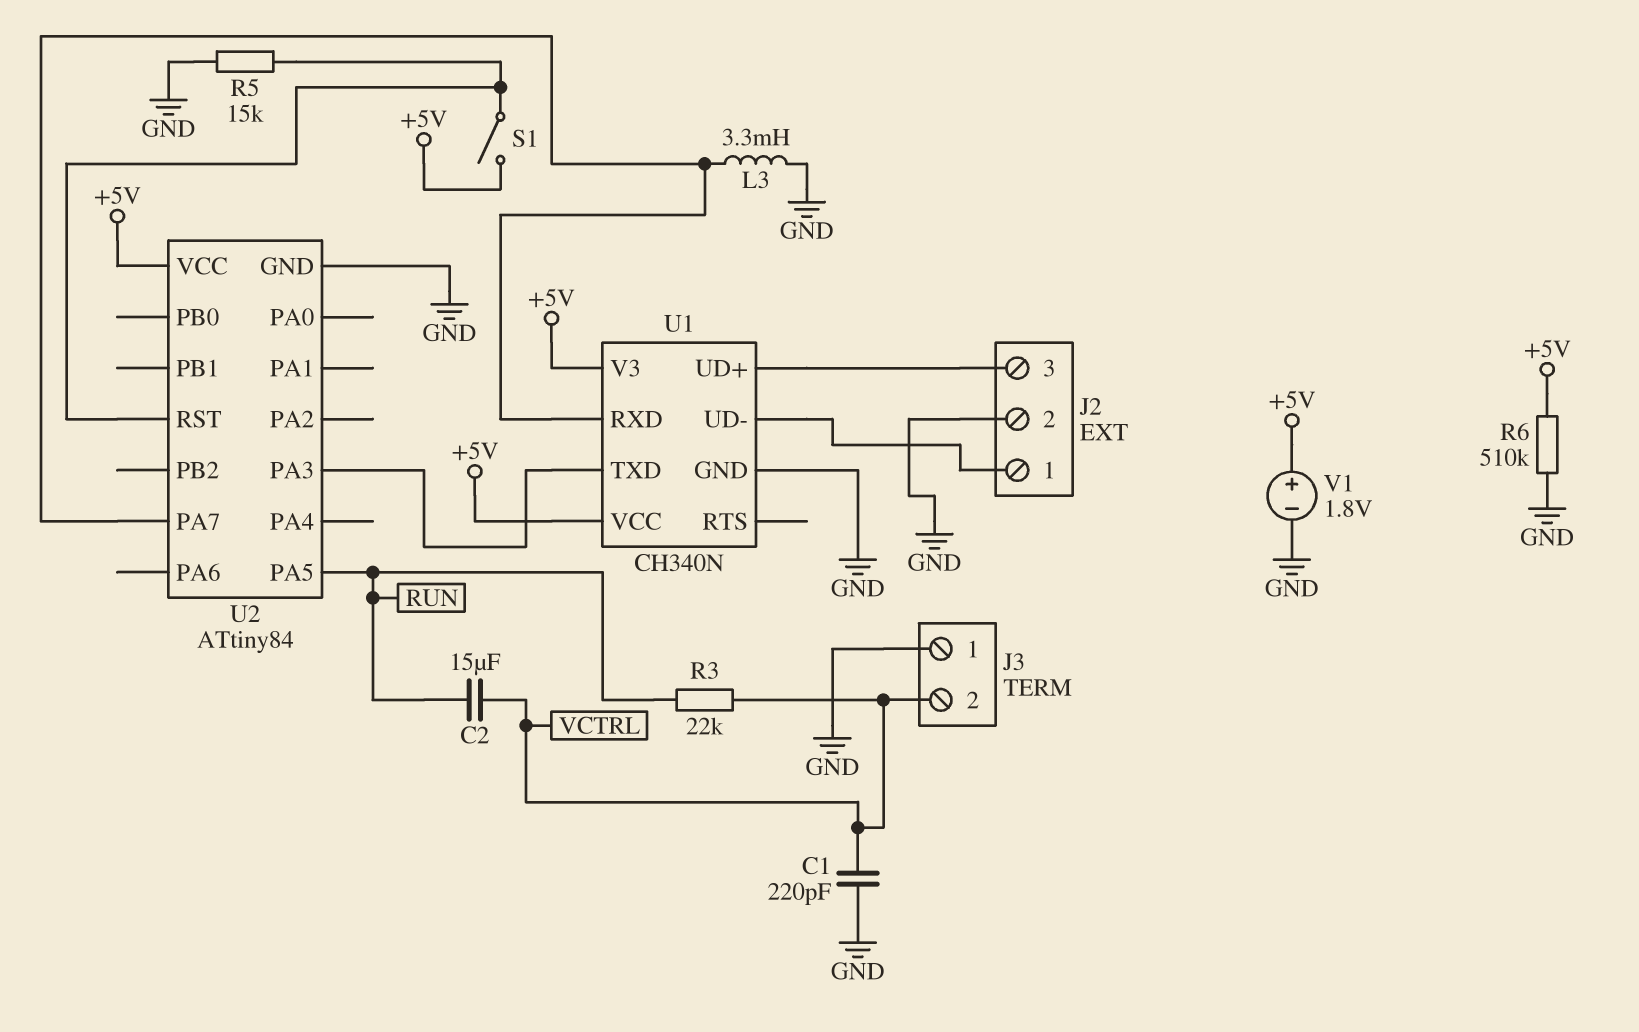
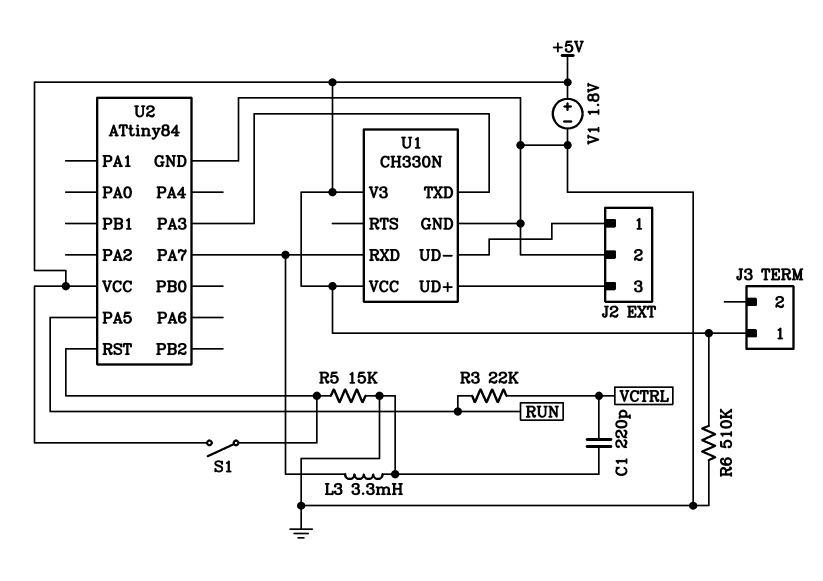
C2: 15uF (RUN, VCTRL) -> none
J3 pin 1: GND -> +5V
J3 pin 2: VCTRL -> none
U1: CH340N -> CH330N

